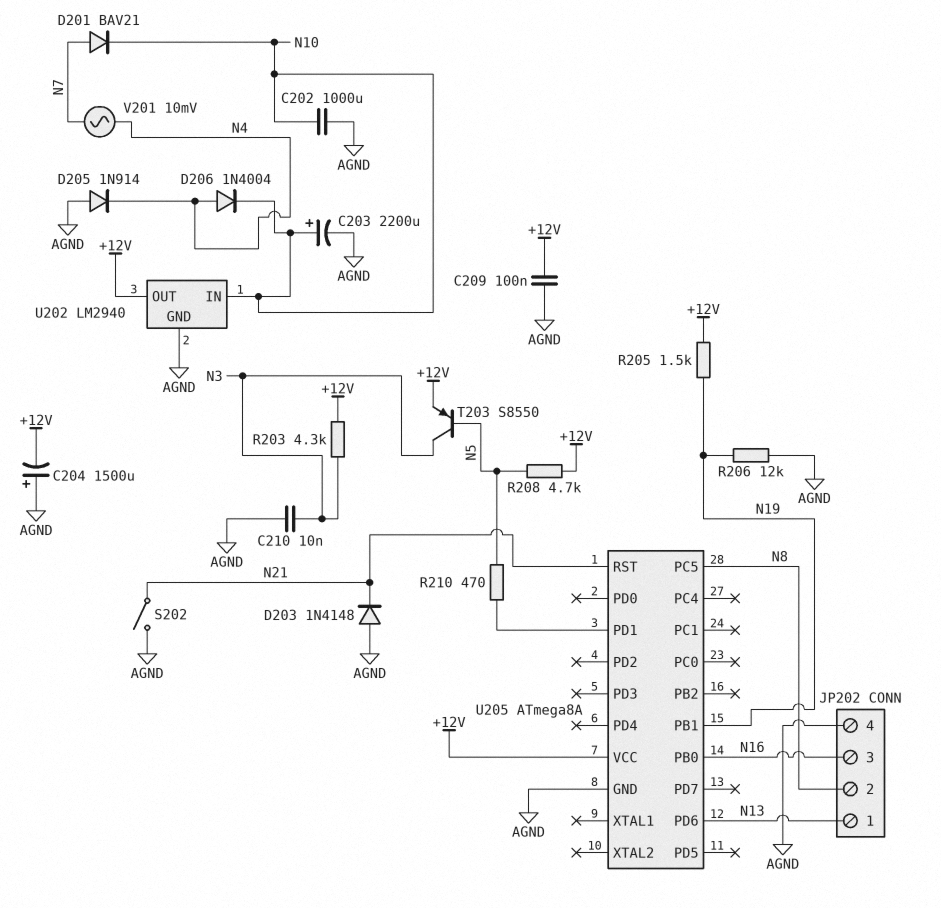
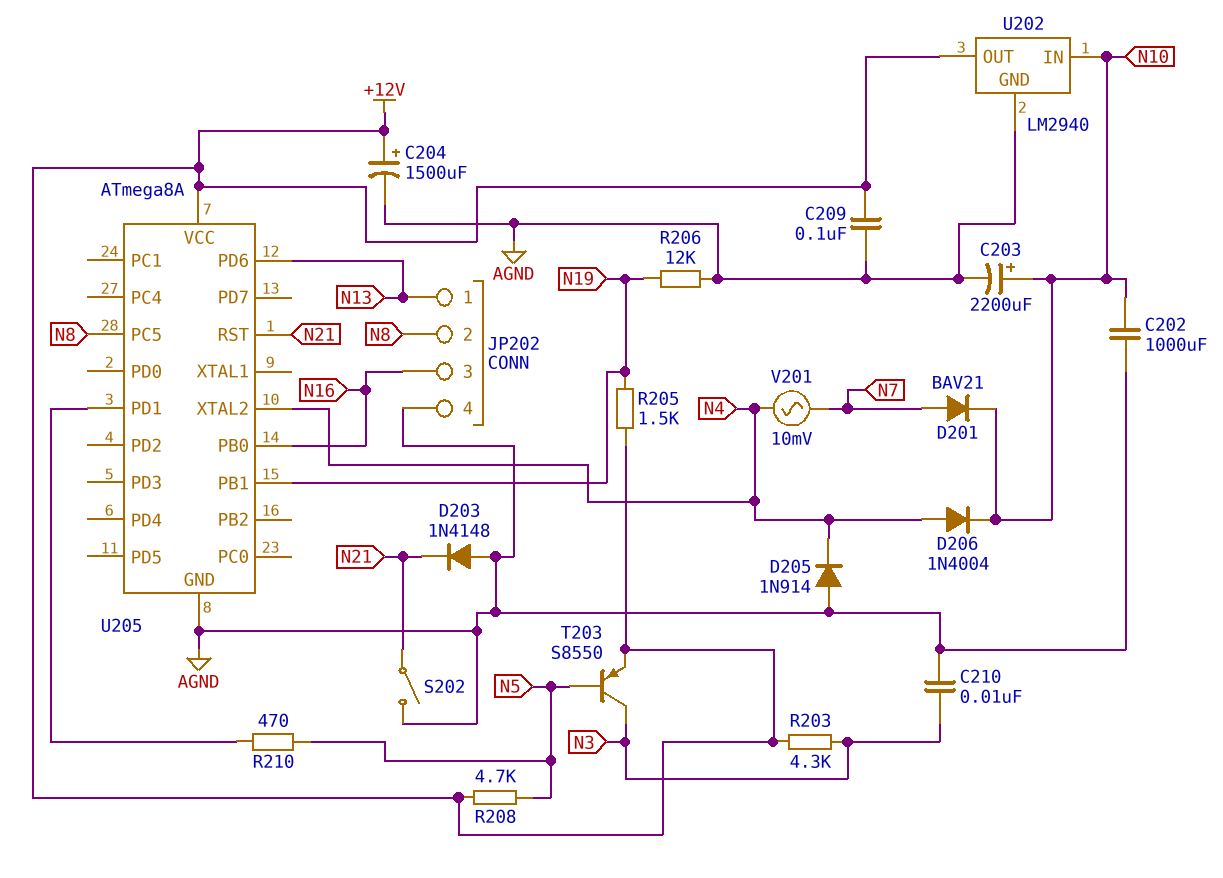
C204: 1500uF (plus AGND, minus +12V) -> 1500uF (plus +12V, minus AGND)
U205 pin XTAL2: none -> N4

